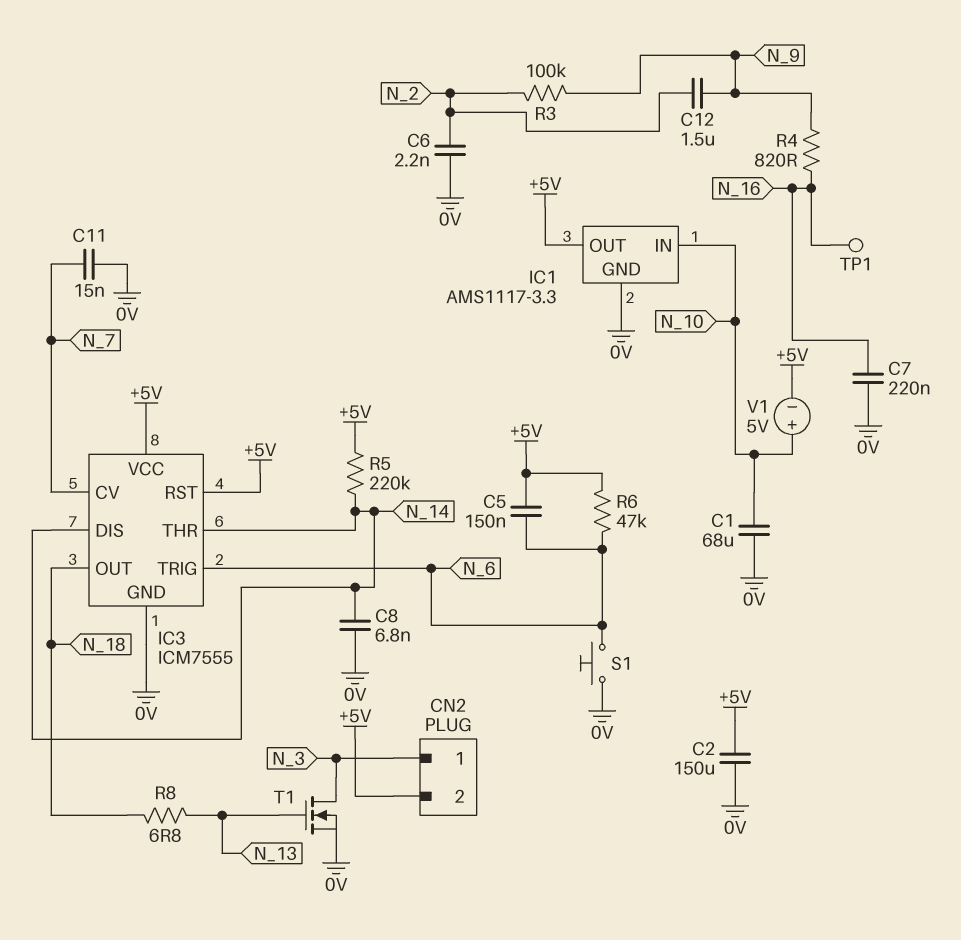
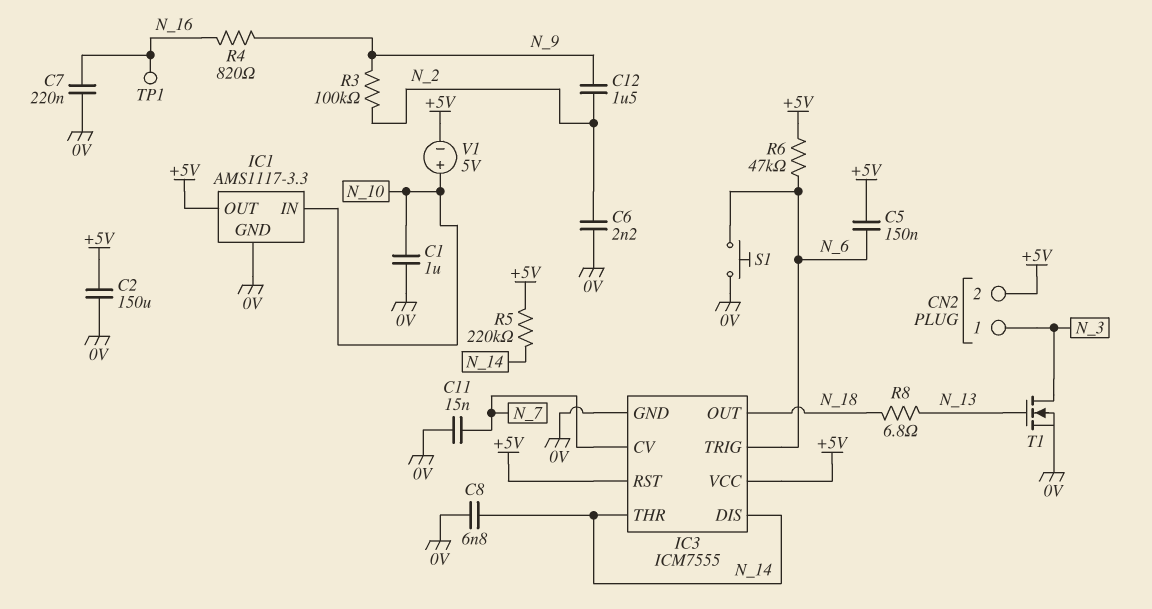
C1: 68uF (0V, N_10) -> 1uF (0V, N_10)

